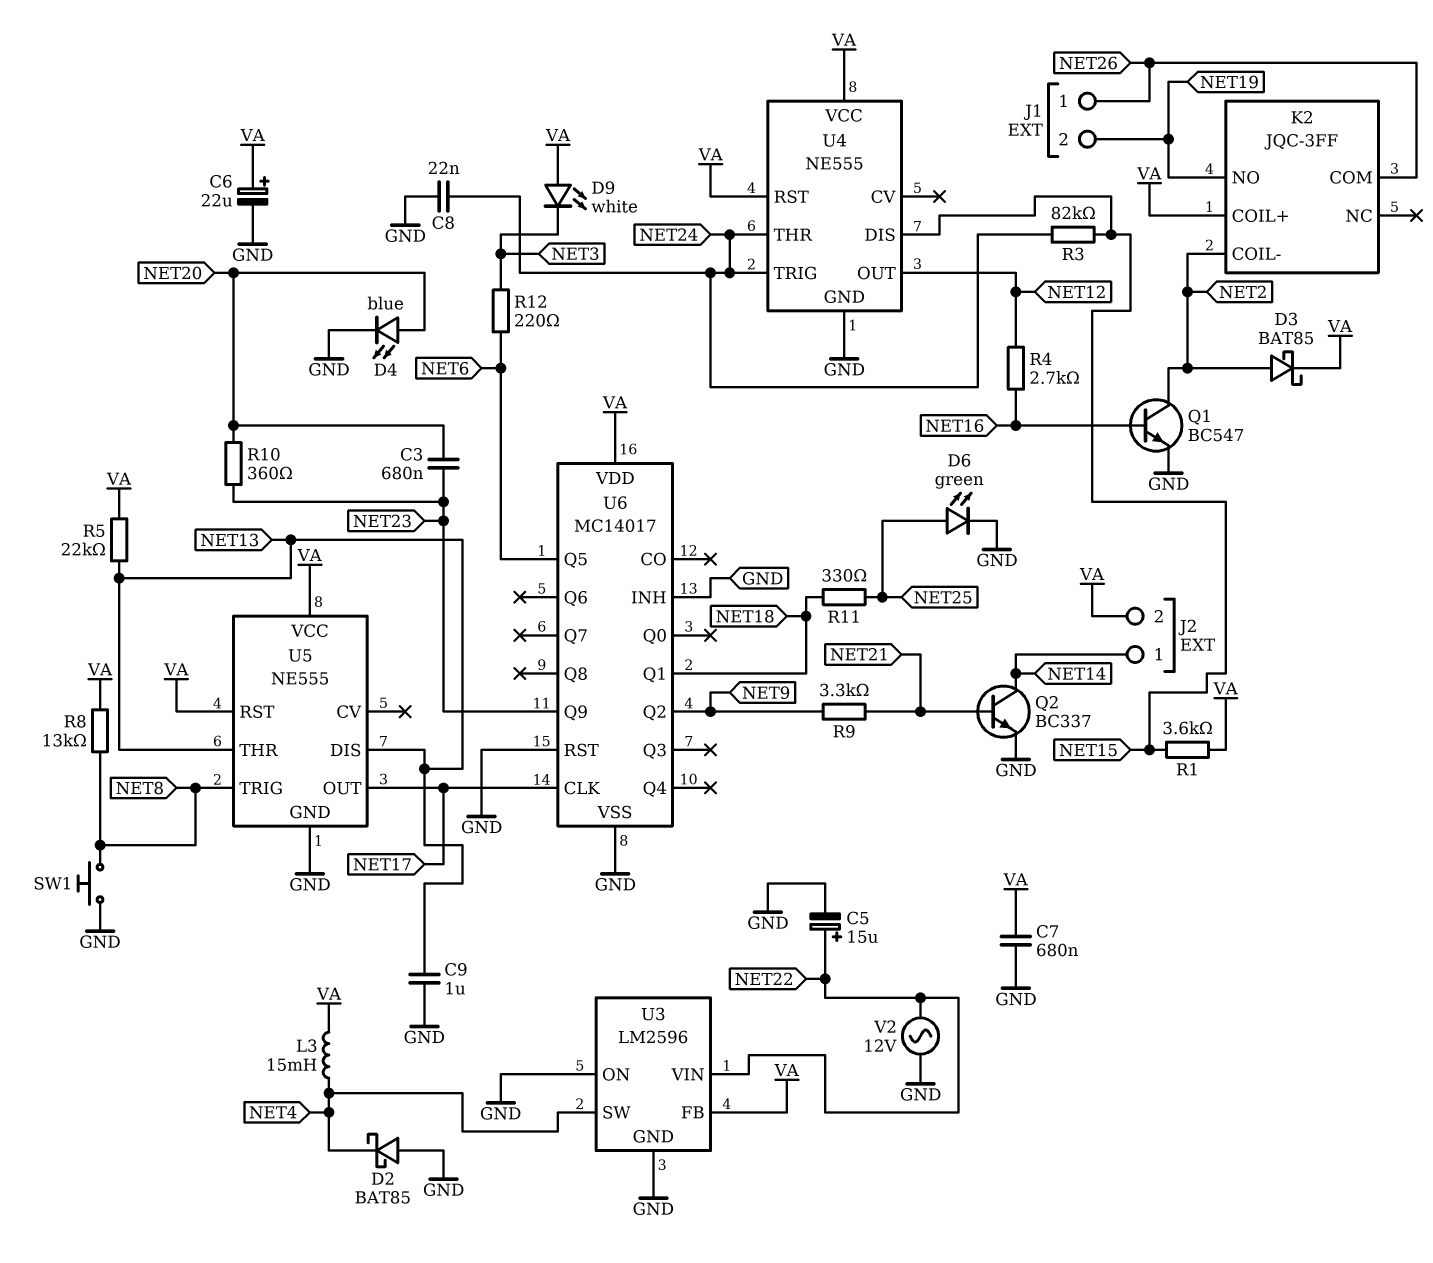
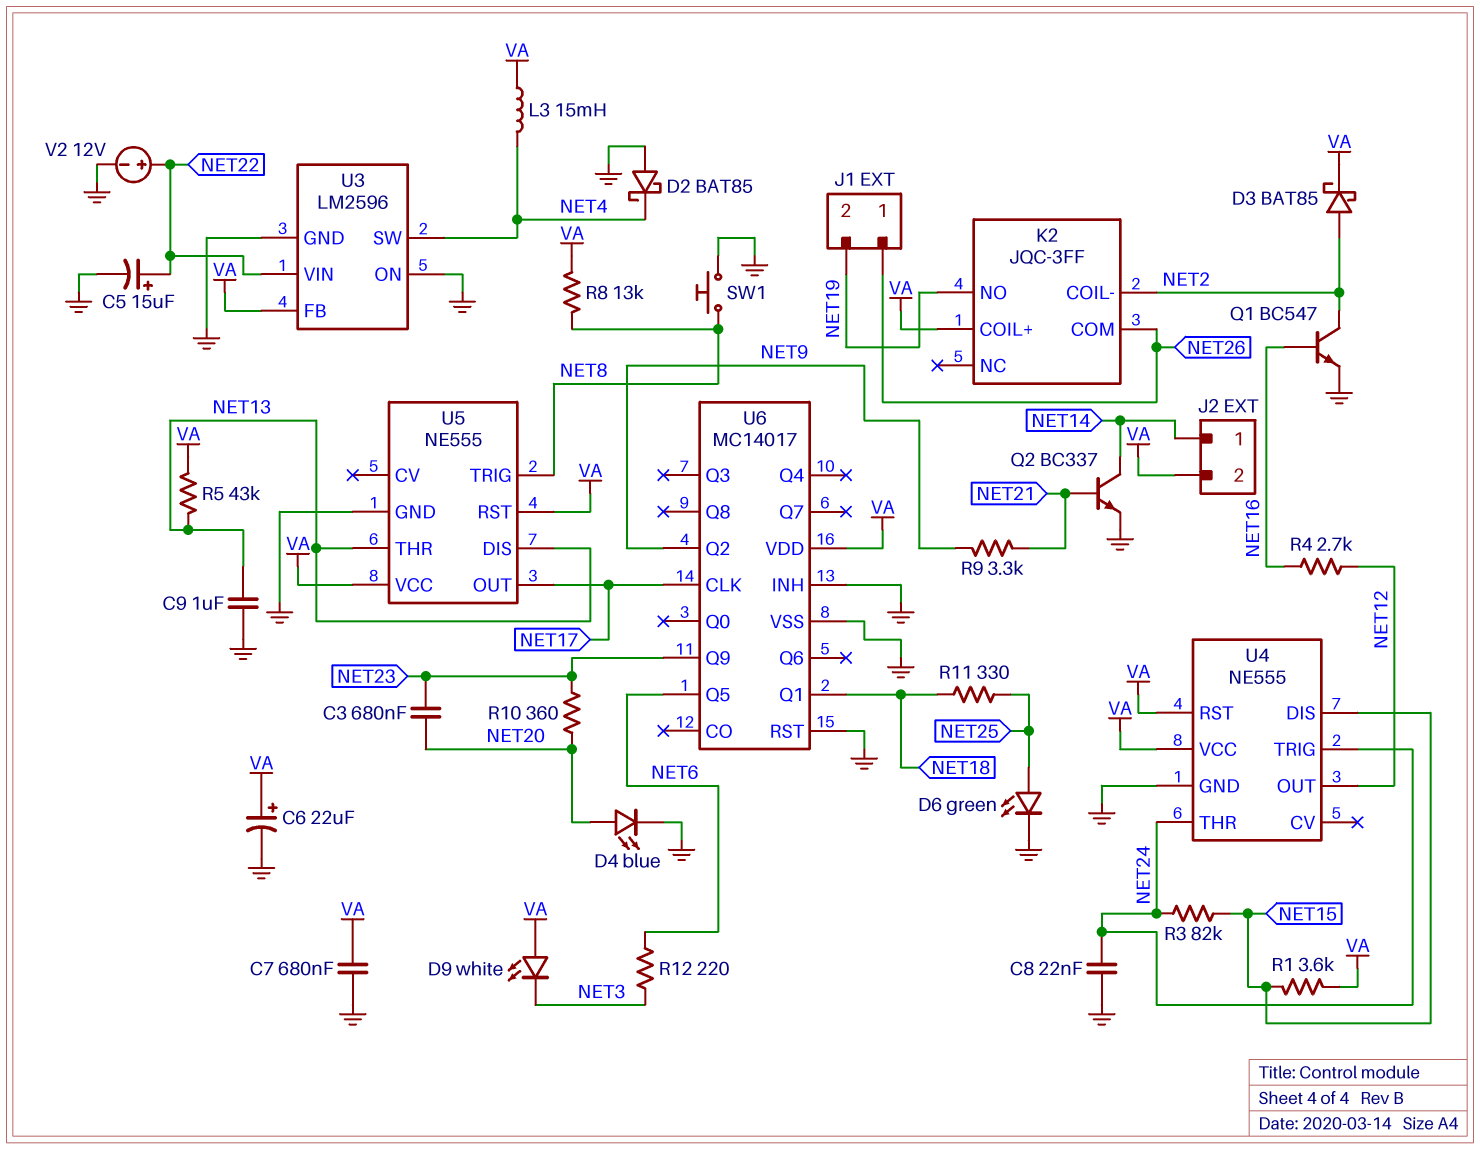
R5: 22k (NET13, VA) -> 43k (NET13, VA)
V2: AC 12V (GND, NET22) -> 12V (plus NET22, minus GND)

